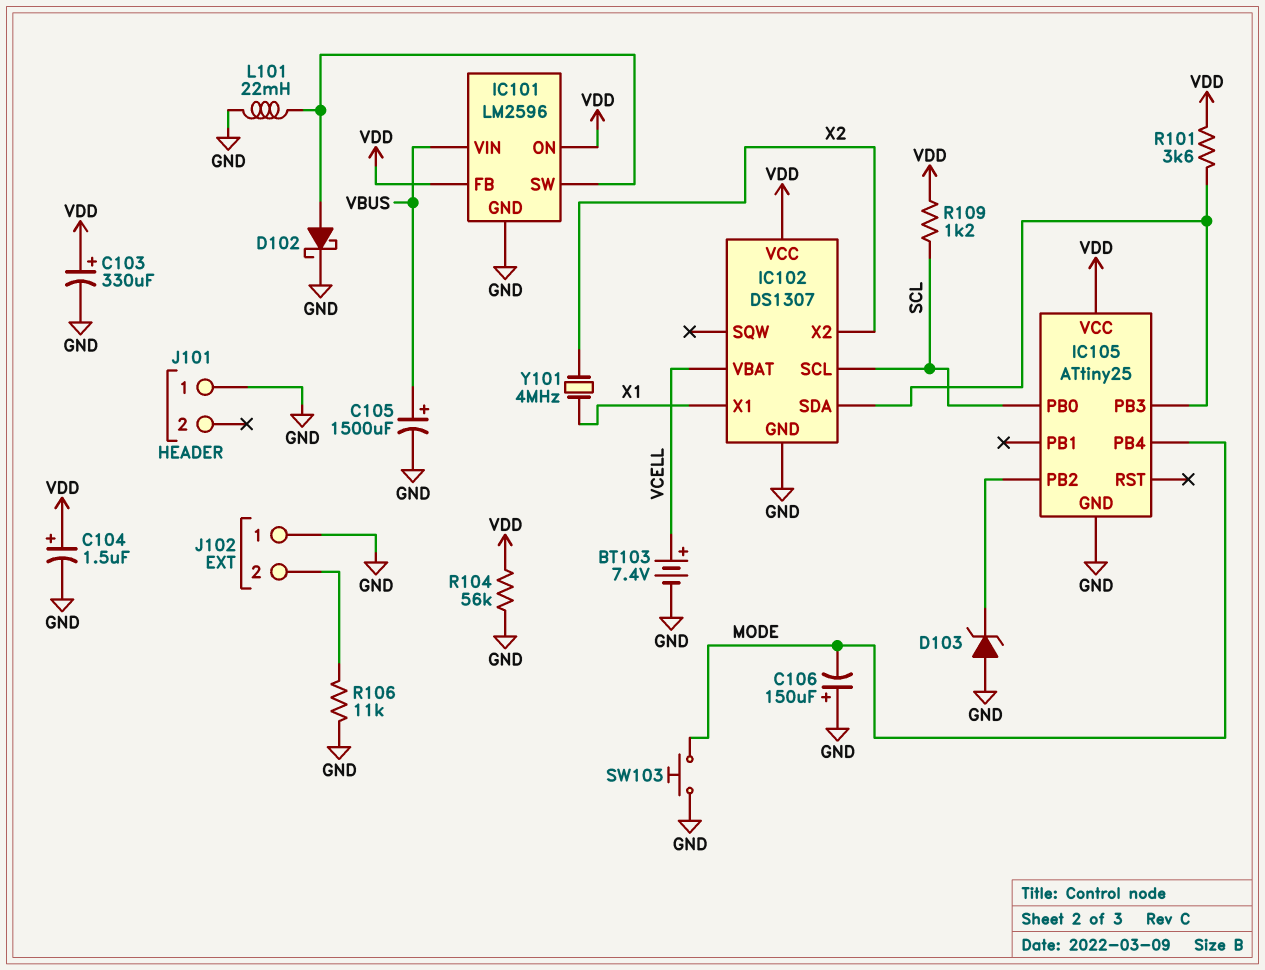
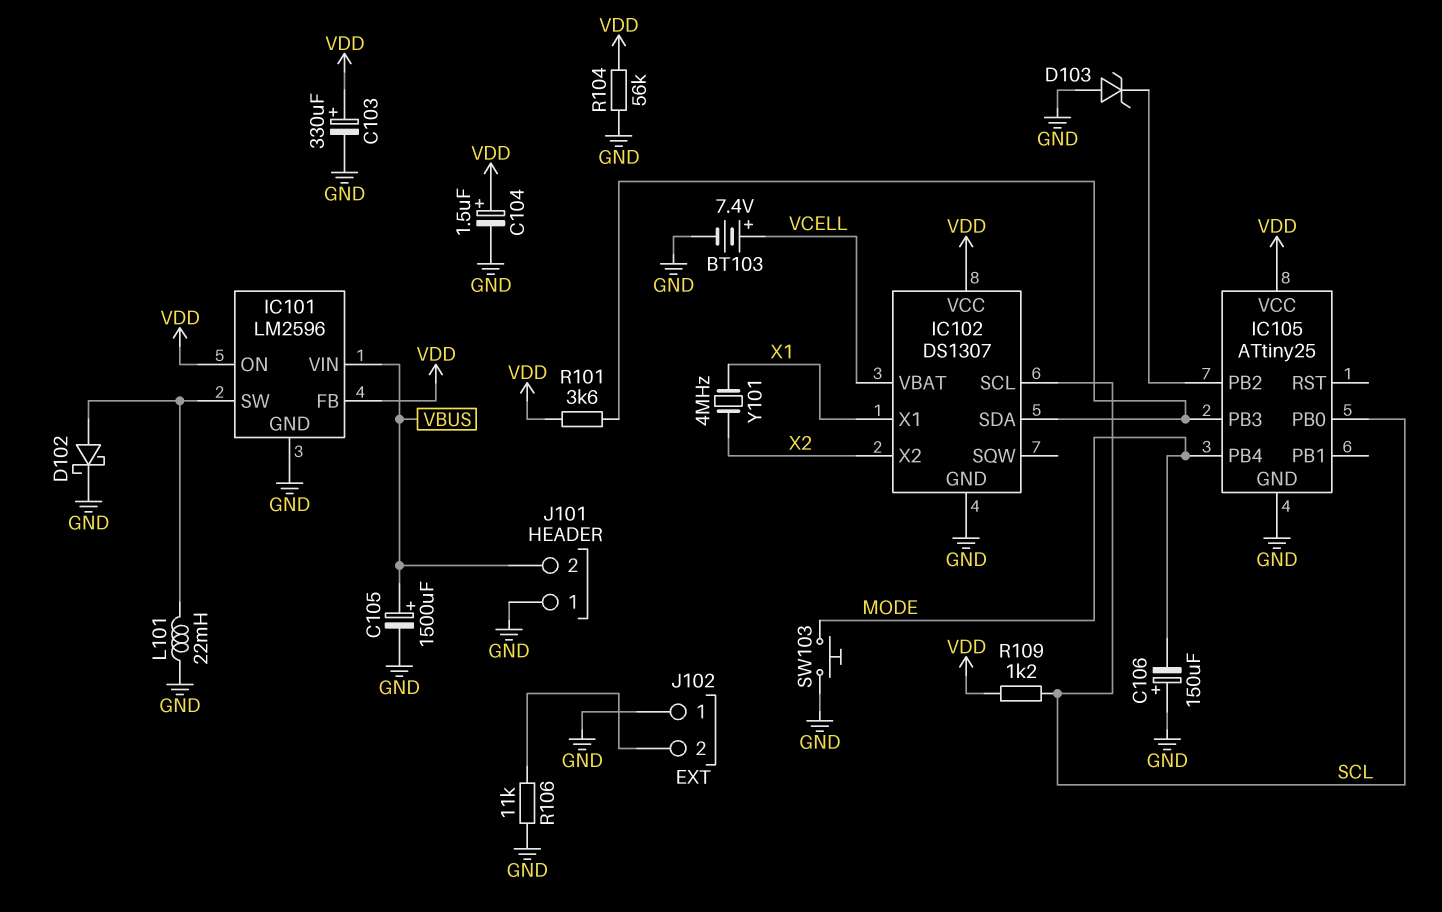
J101 pin 2: none -> VBUS

